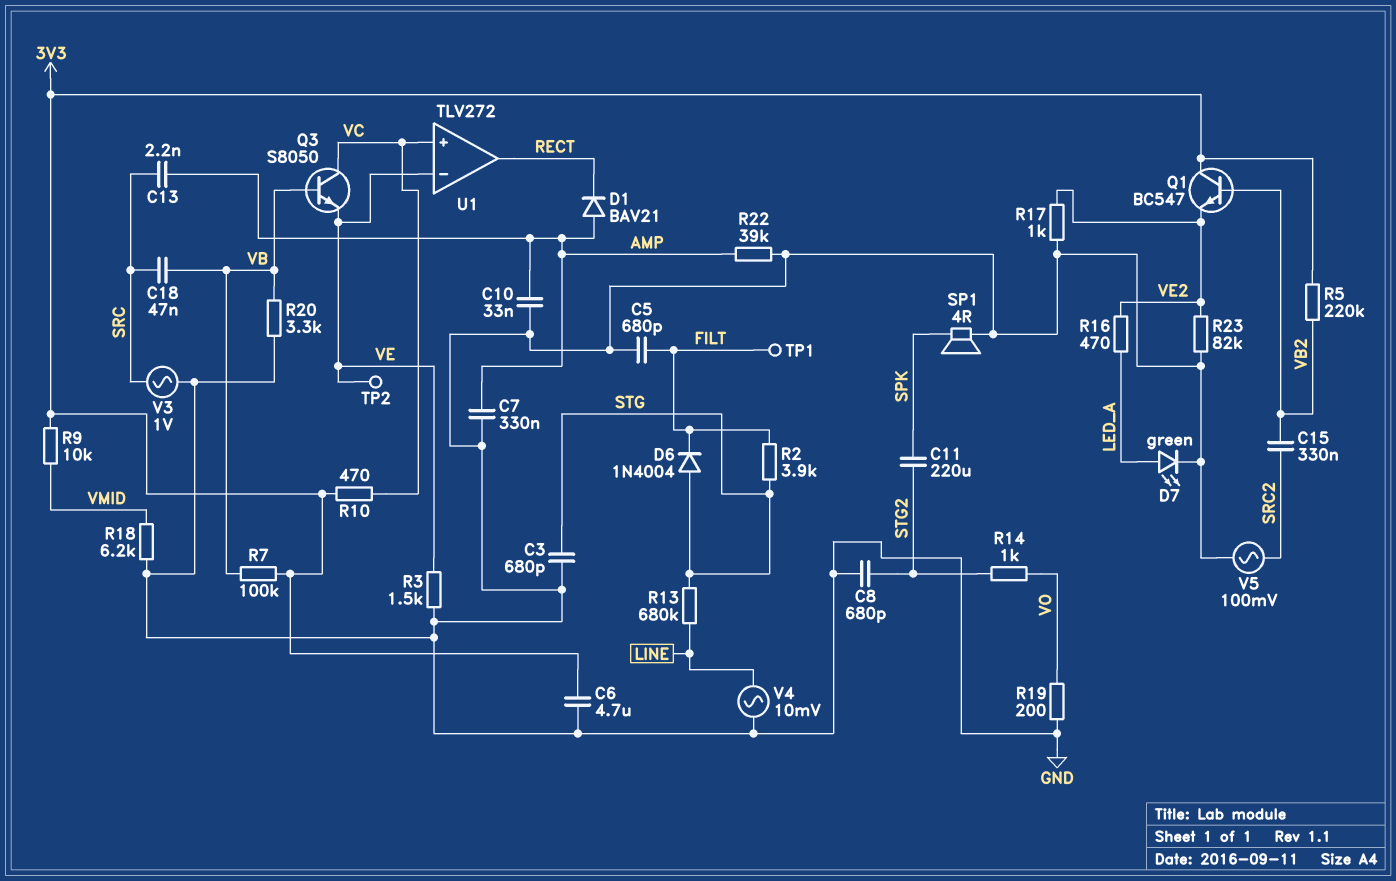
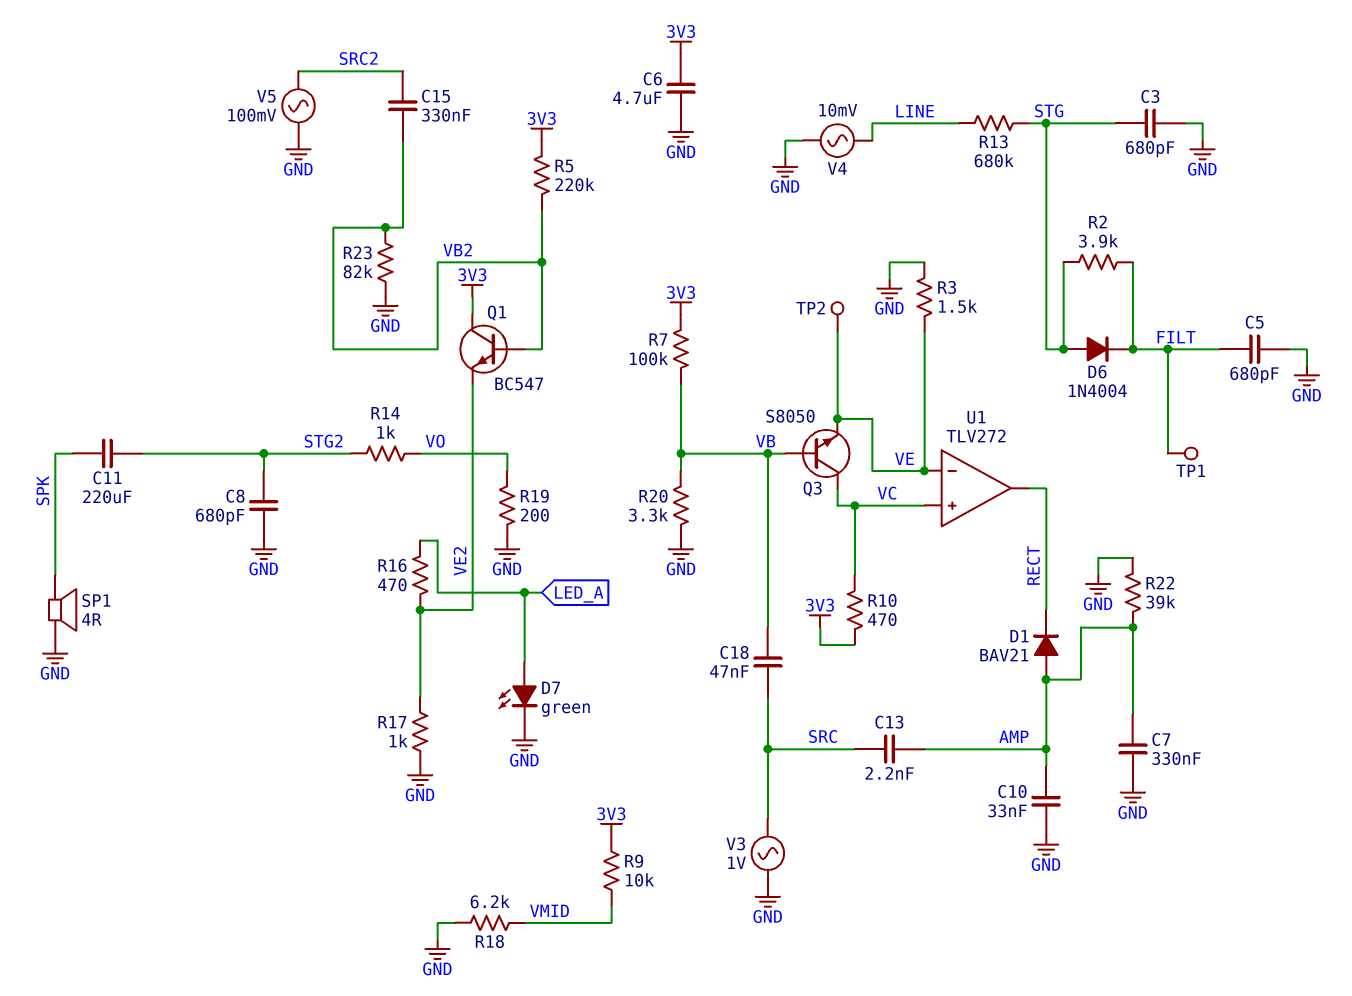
R23: 82k (GND, VE2) -> 82k (GND, VB2)

